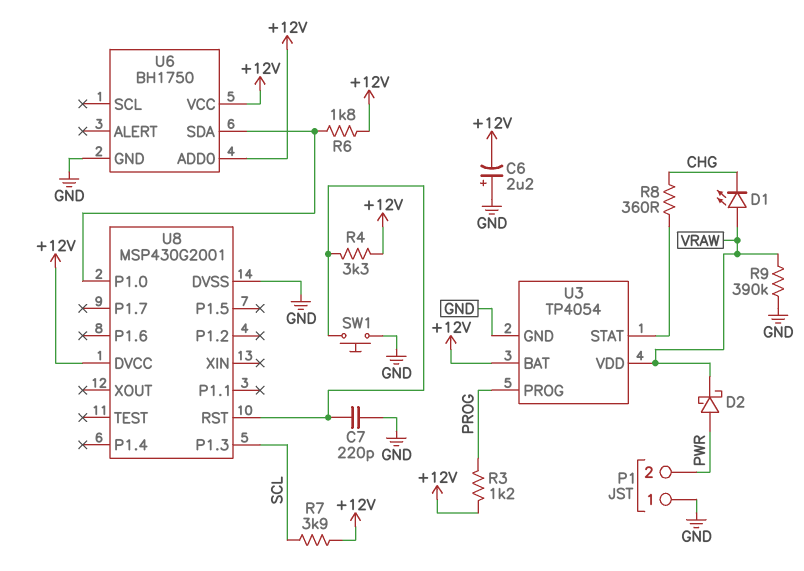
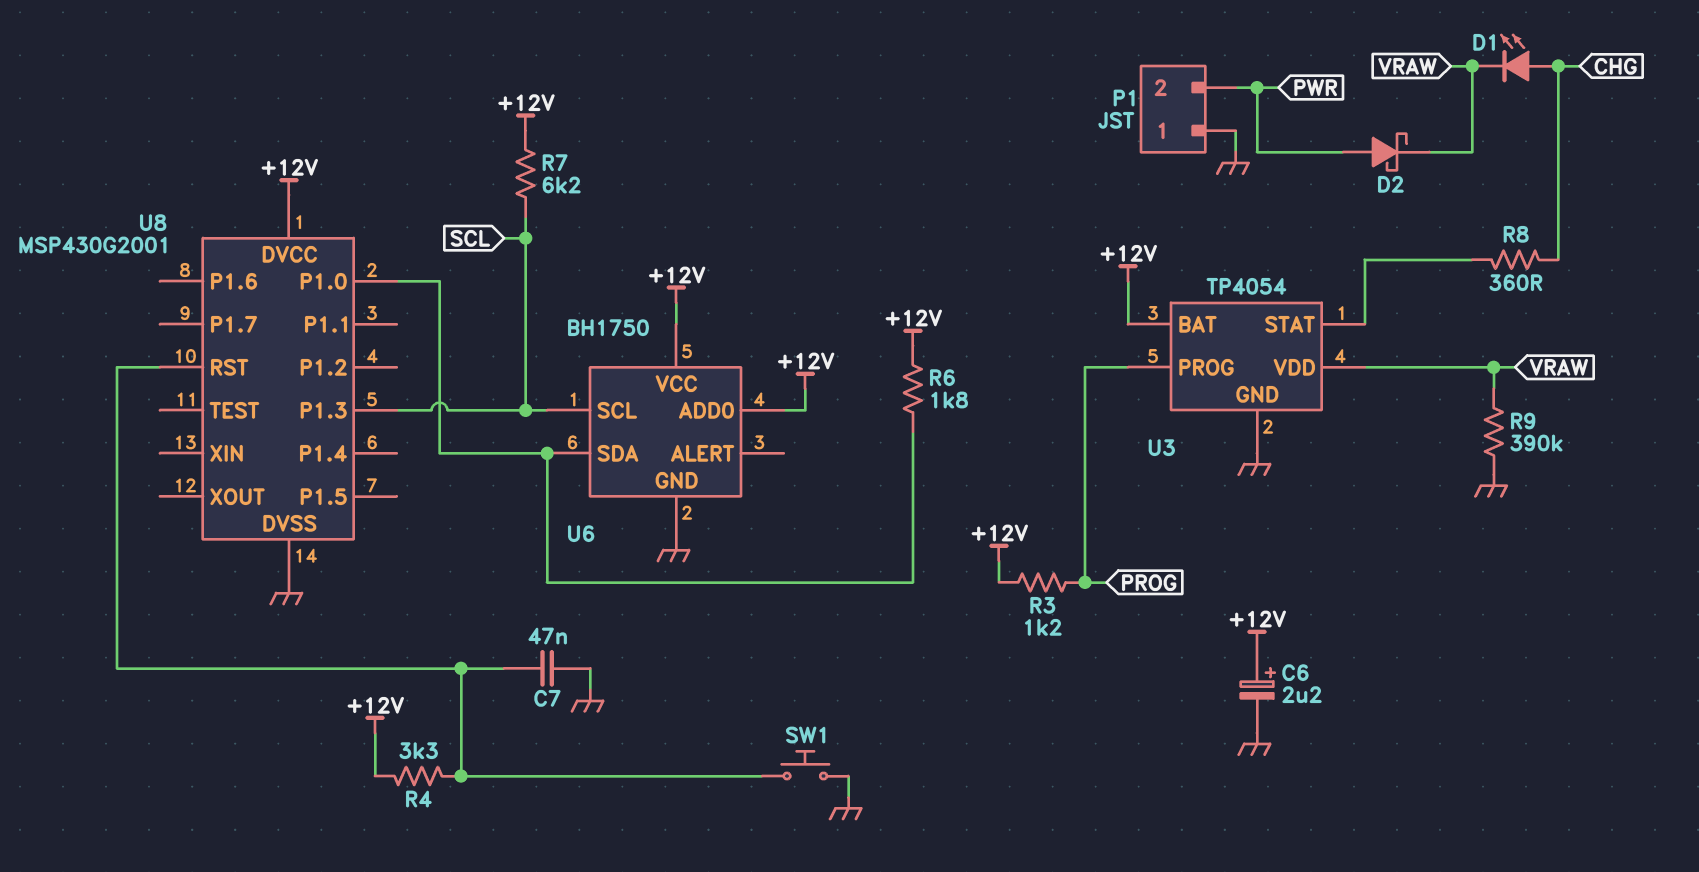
C6: 2.2uF (plus GND, minus +12V) -> 2.2uF (plus +12V, minus GND)
C7: 220pF (GND, U8/RST) -> 47nF (GND, U8/RST)
D1: LED (A VRAW, K CHG) -> LED (A CHG, K VRAW)
R7: 3.9k (+12V, SCL) -> 6.2k (+12V, SCL)
U6 pin SCL: none -> SCL

